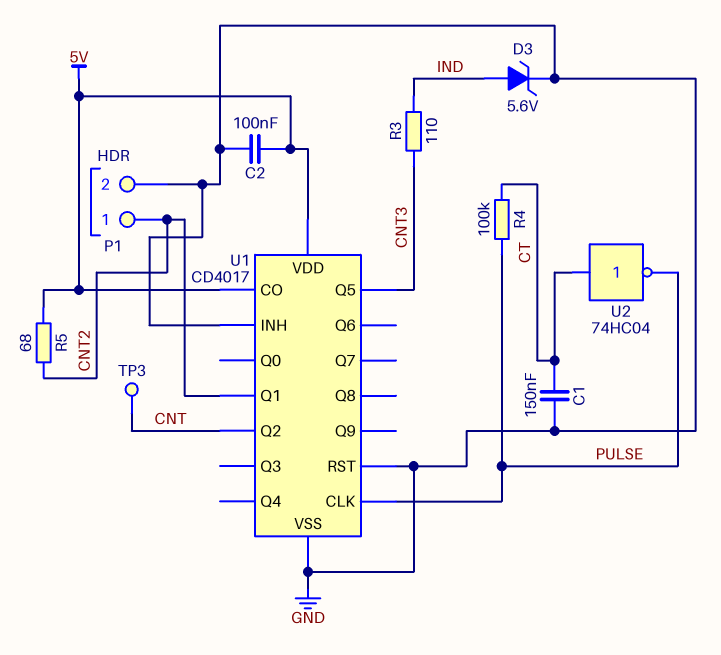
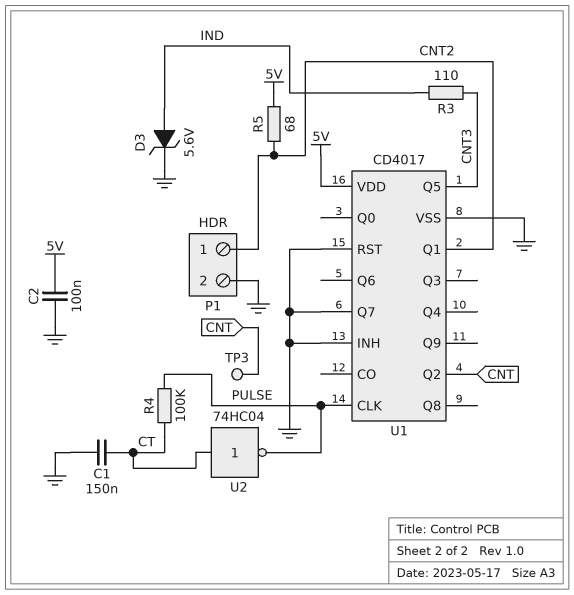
U1 pin CO: 5V -> none
U1 pin Q7: none -> GND

